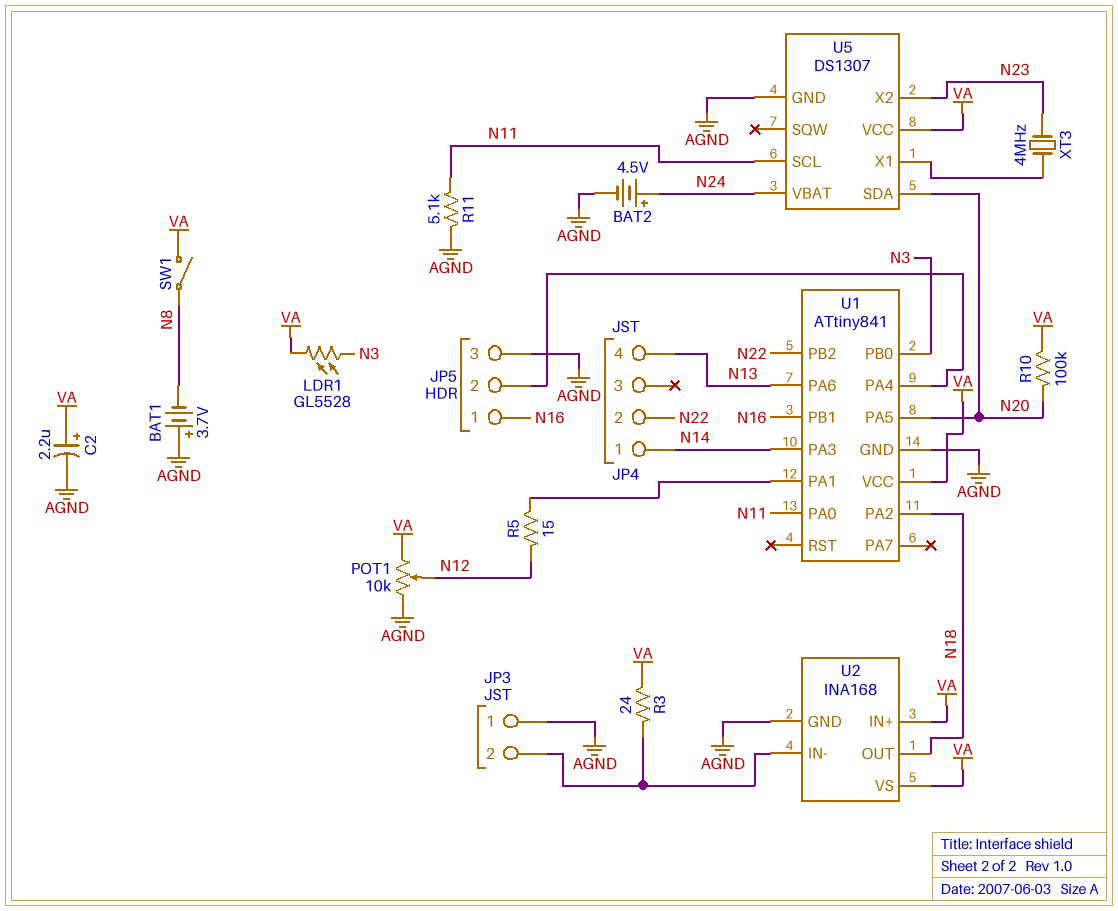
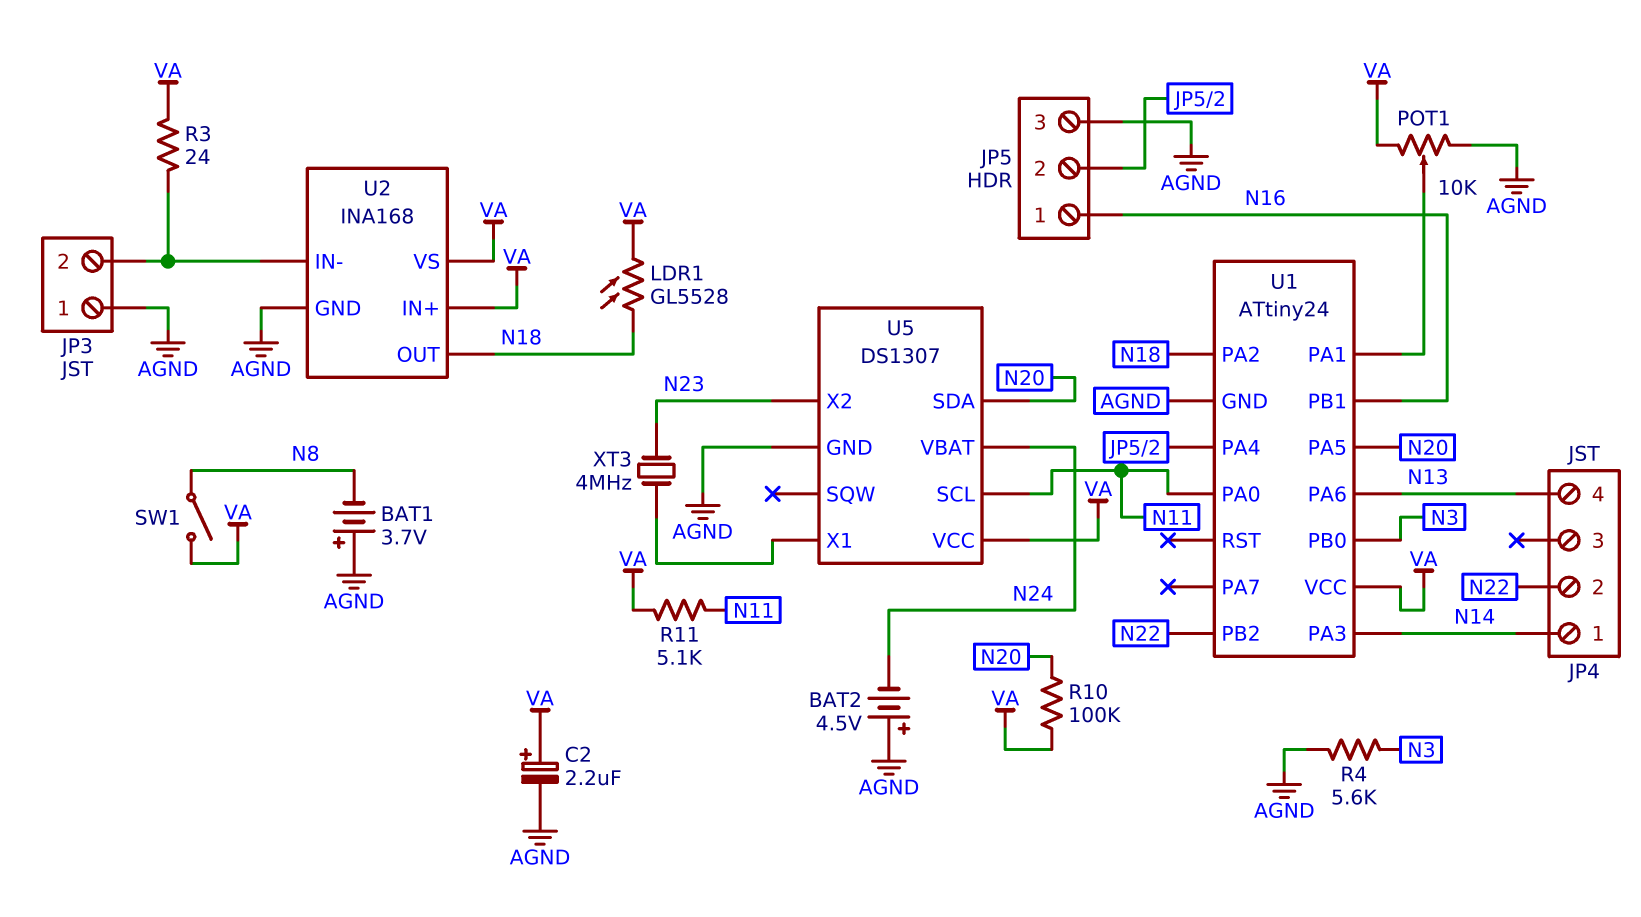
BAT2: 4.5V (plus N24, minus AGND) -> 4.5V (plus AGND, minus N24)
LDR1: GL5528 (N3, VA) -> GL5528 (N18, VA)
POT1: 10k (AGND, VA, wiper N12) -> 10k (AGND, VA, wiper U1/PA1)
R4: none -> 5.6k (AGND, N3)
R5: 15 (N12, U1/PA1) -> none
R11: 5.1k (AGND, N11) -> 5.1k (N11, VA)
U1: ATtiny841 -> ATtiny24

